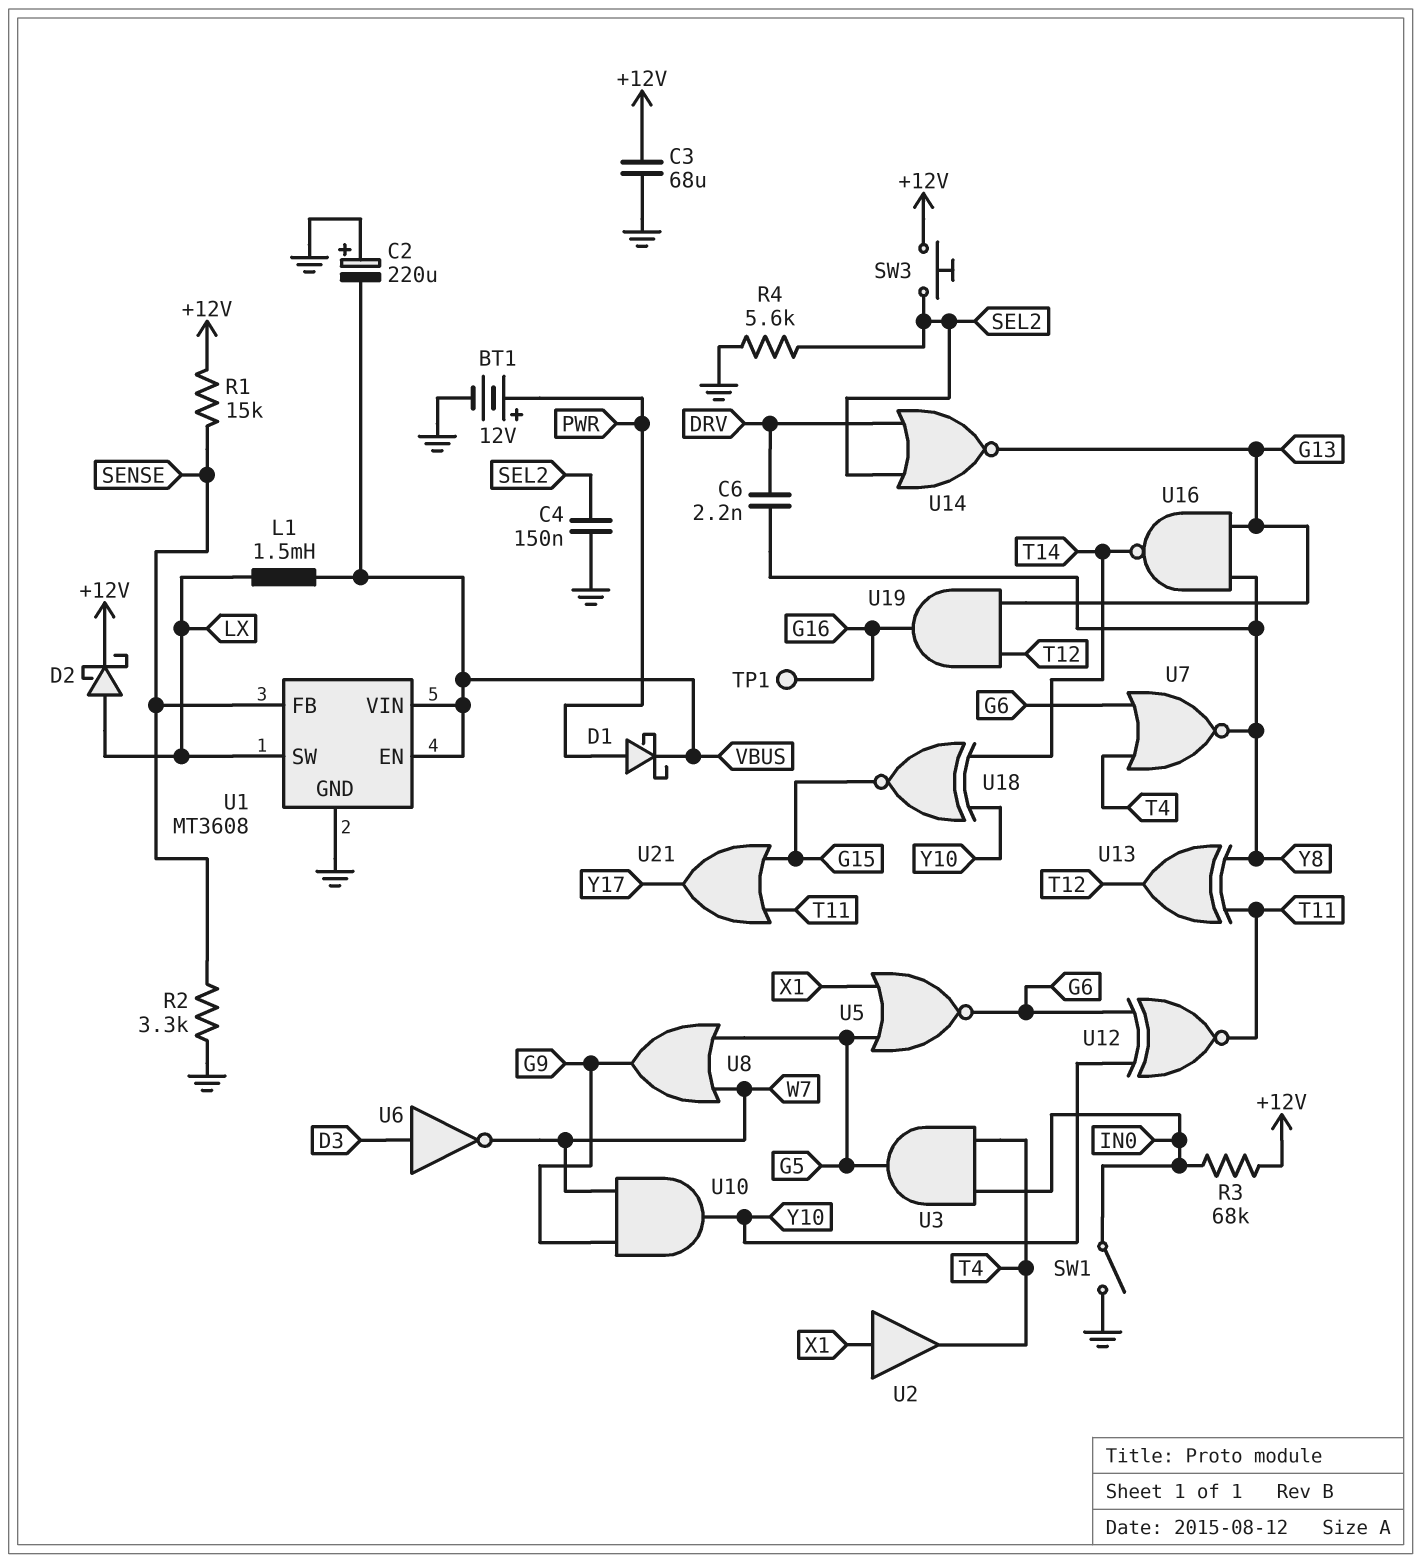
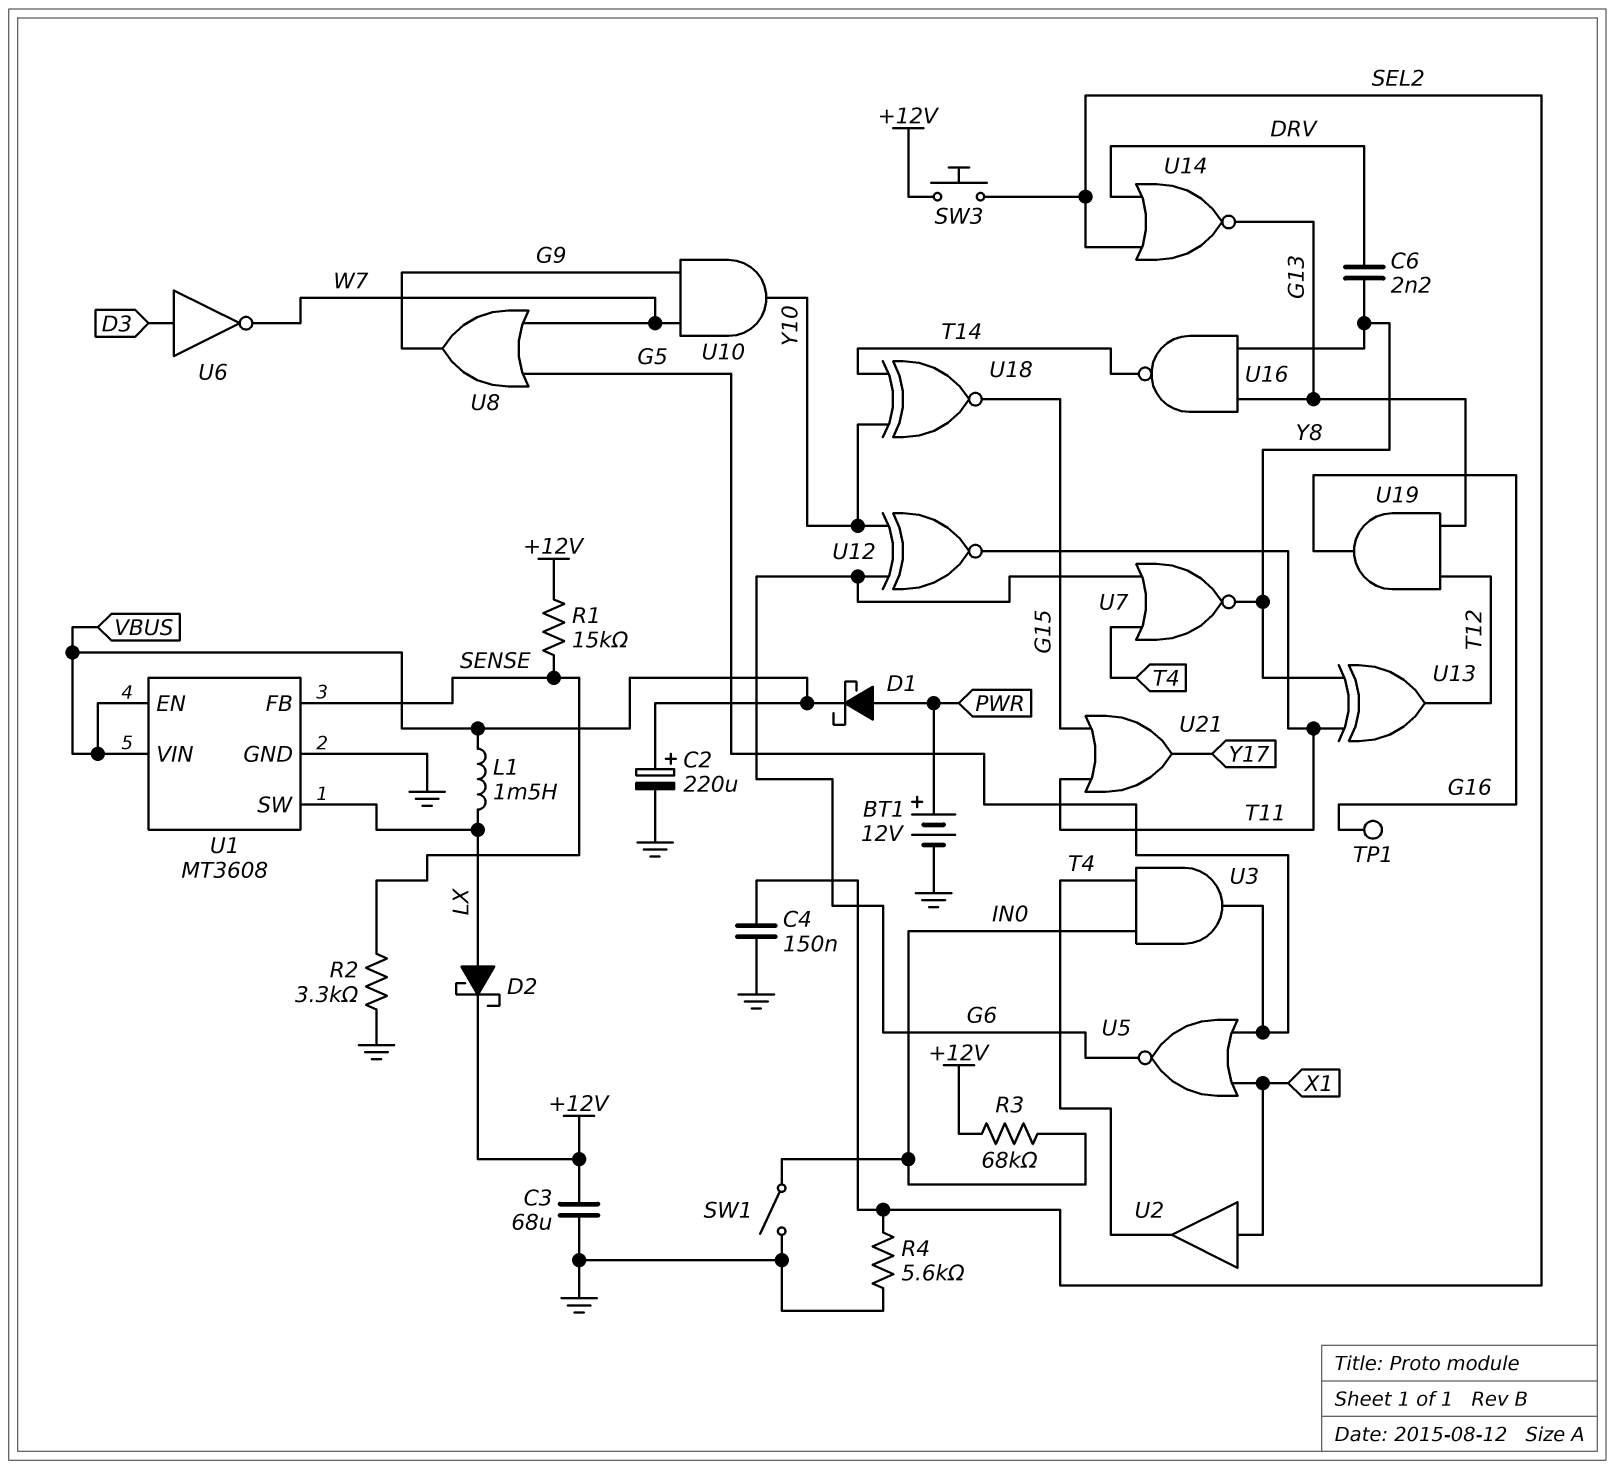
C2: 220uF (plus GND, minus VBUS) -> 220uF (plus VBUS, minus GND)

